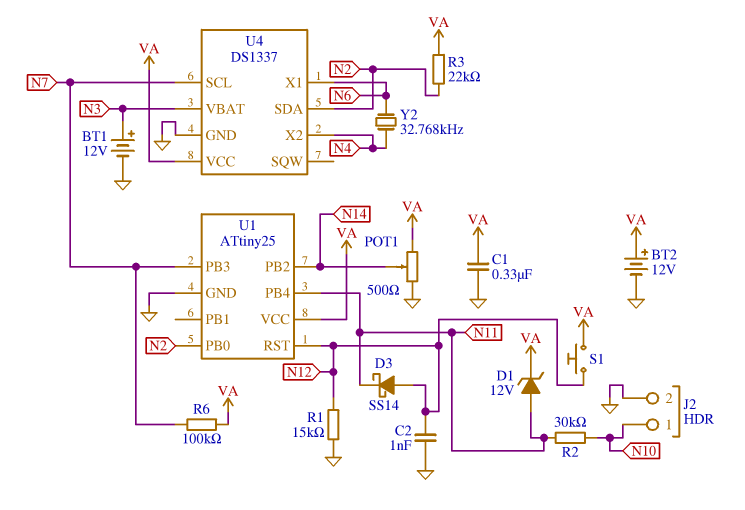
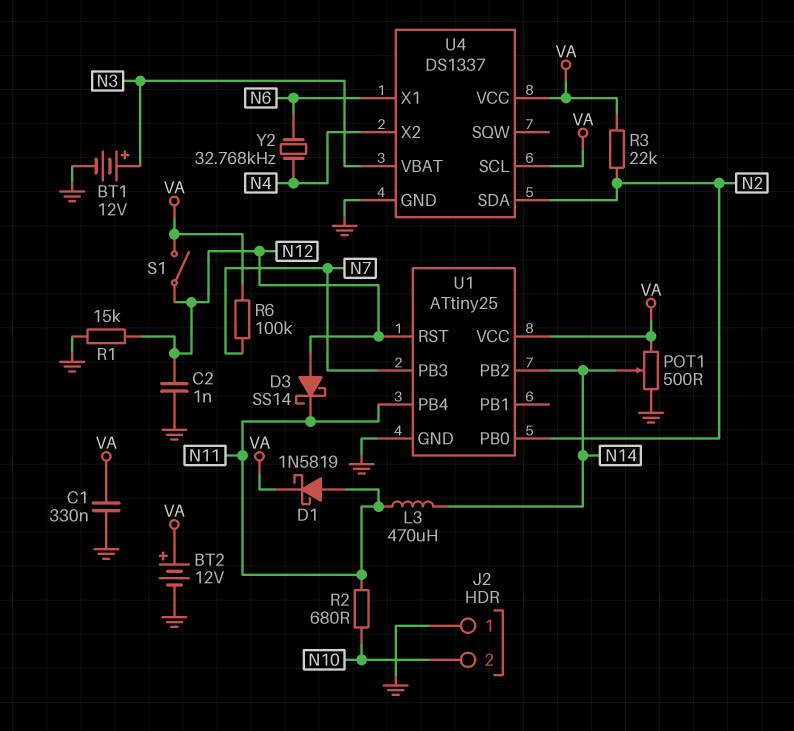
D1: zener 12V (A N11, K VA) -> schottky 1N5819 (A N11, K VA)
J2 pin 1: N10 -> GND
J2 pin 2: GND -> N10
L3: none -> 470uH (N11, N14)
R2: 30k (N10, N11) -> 680 (N10, N11)
S1: button (N12, VA) -> switch (N12, VA)
U4 pin SCL: N7 -> VA

